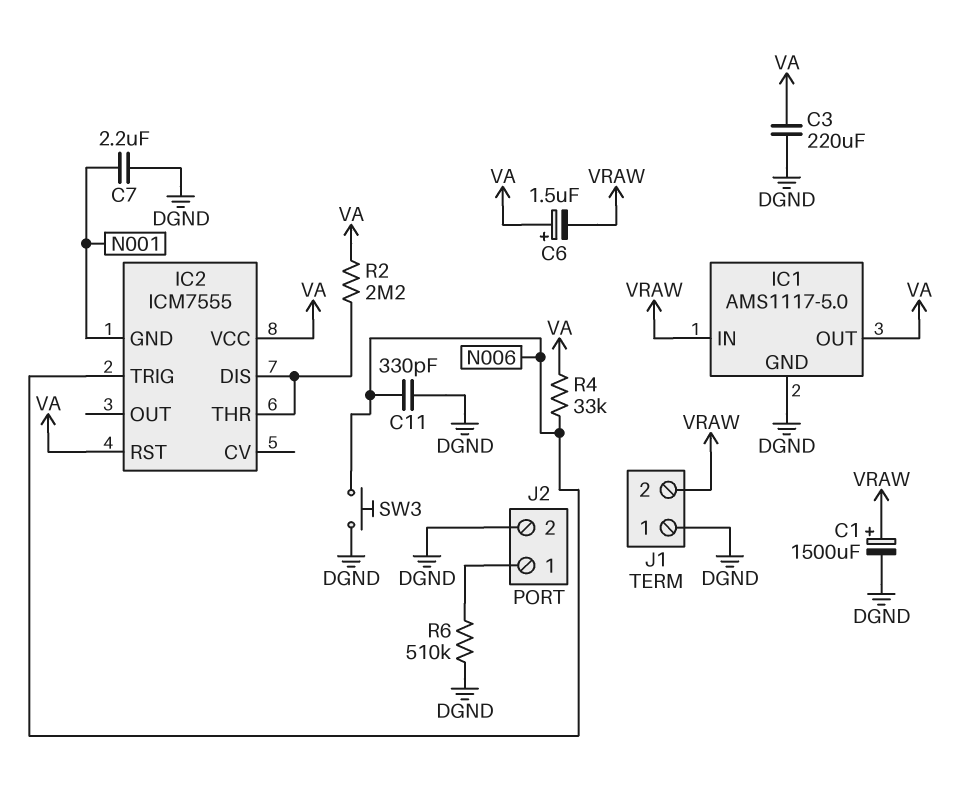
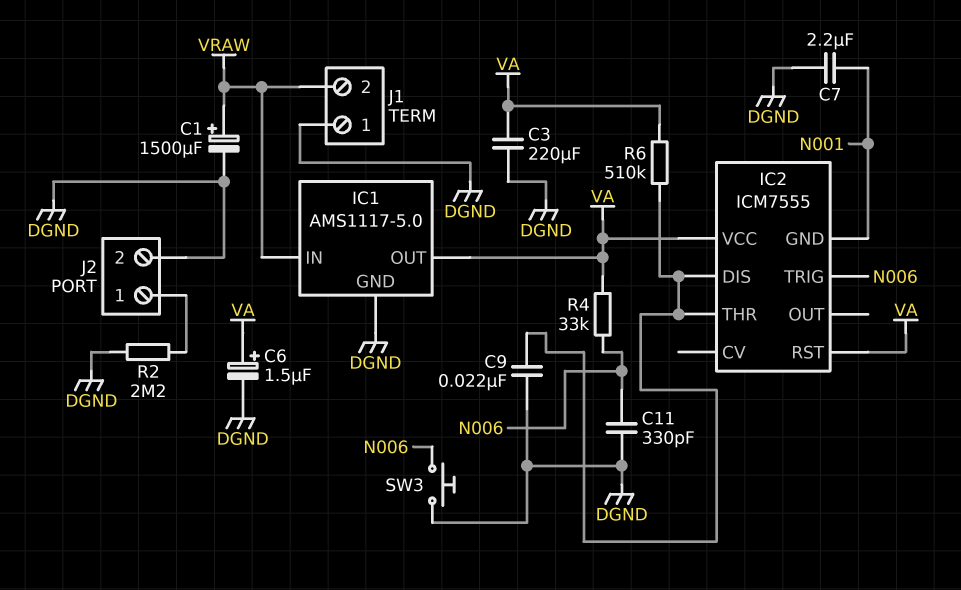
C6: 1.5uF (plus VA, minus VRAW) -> 1.5uF (plus VA, minus DGND)
C9: none -> 22nF (DGND, IC2/DIS)
R2: 2.2M (IC2/DIS, VA) -> 2.2M (DGND, J2/1)
R6: 510k (DGND, J2/1) -> 510k (IC2/DIS, VA)

